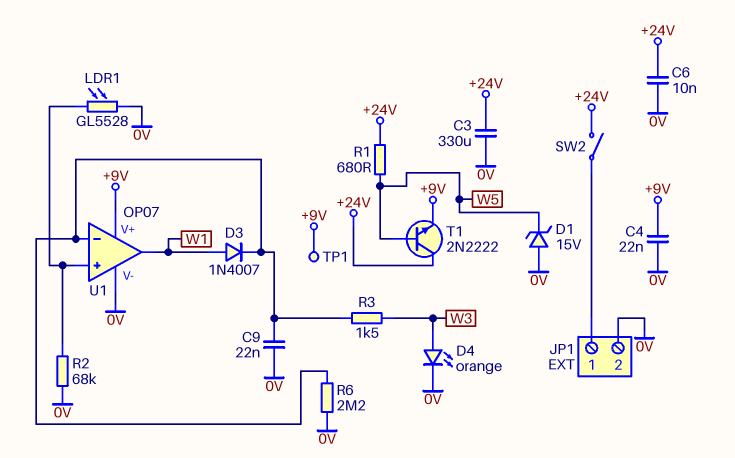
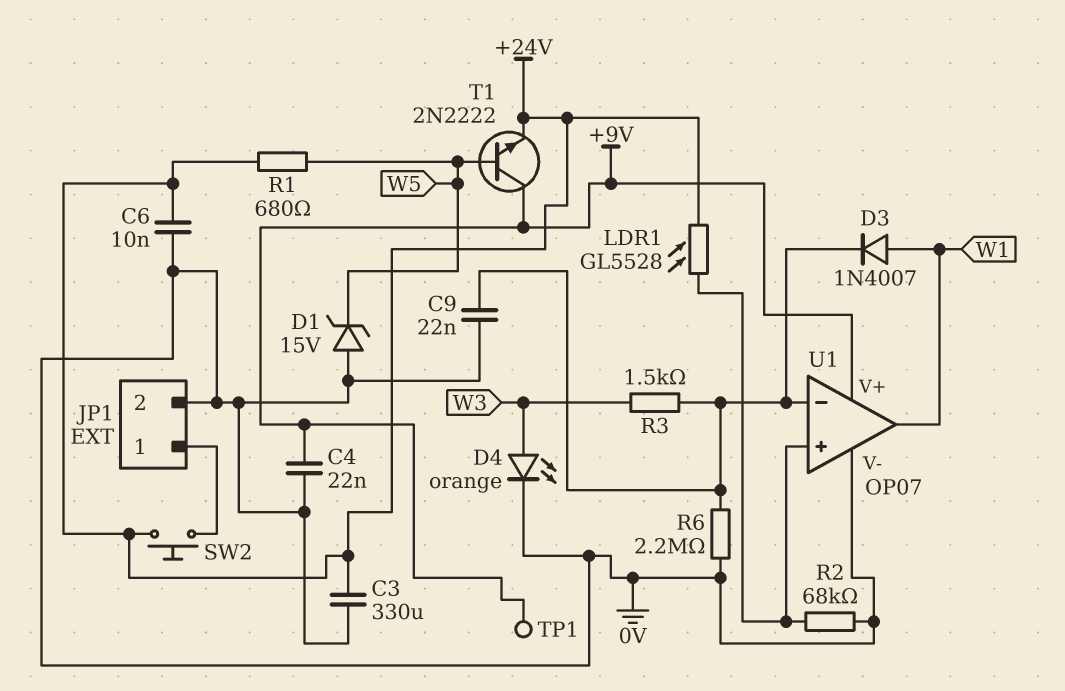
LDR1: GL5528 (0V, U1/in+) -> GL5528 (+24V, U1/in+)
SW2: switch (+24V, JP1/1) -> button (+24V, JP1/1)
T1: NPN 2N2222 (B W5, C +24V, E +9V) -> NPN 2N2222 (B W5, C +9V, E +24V)

